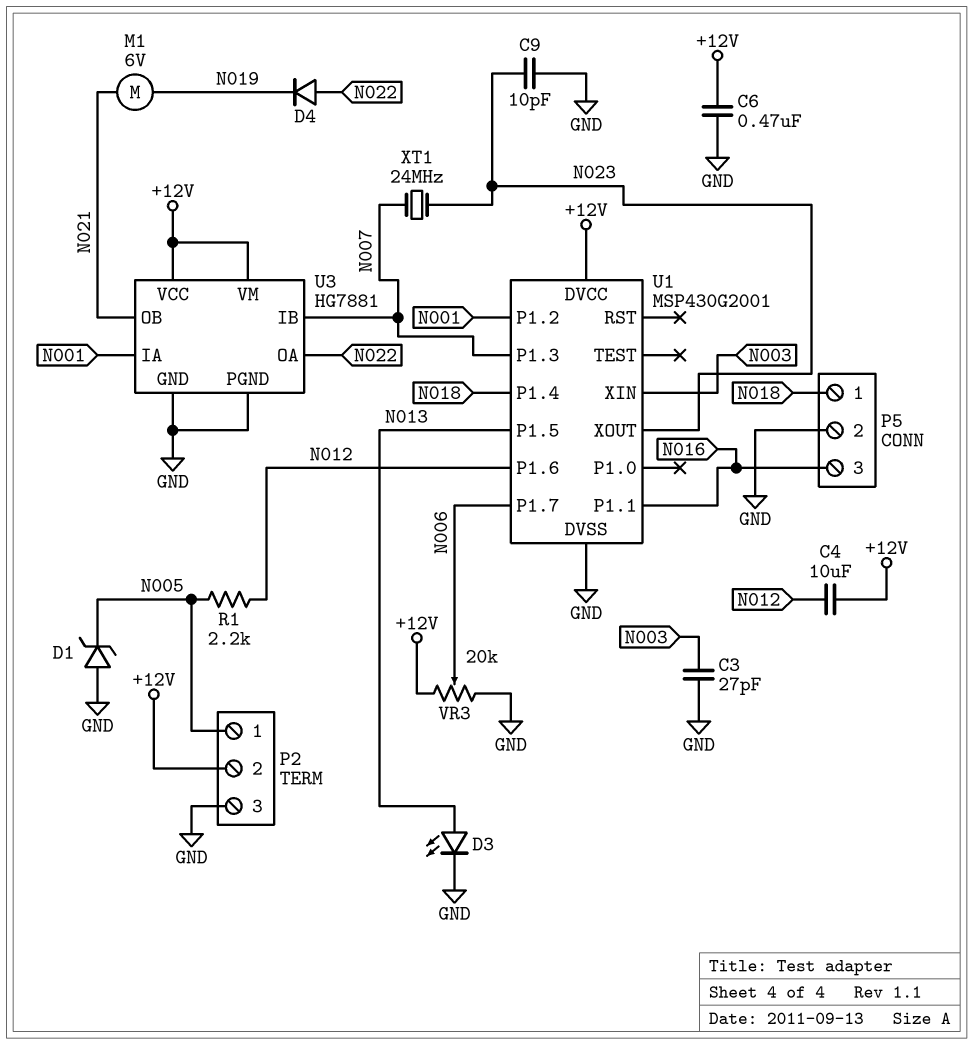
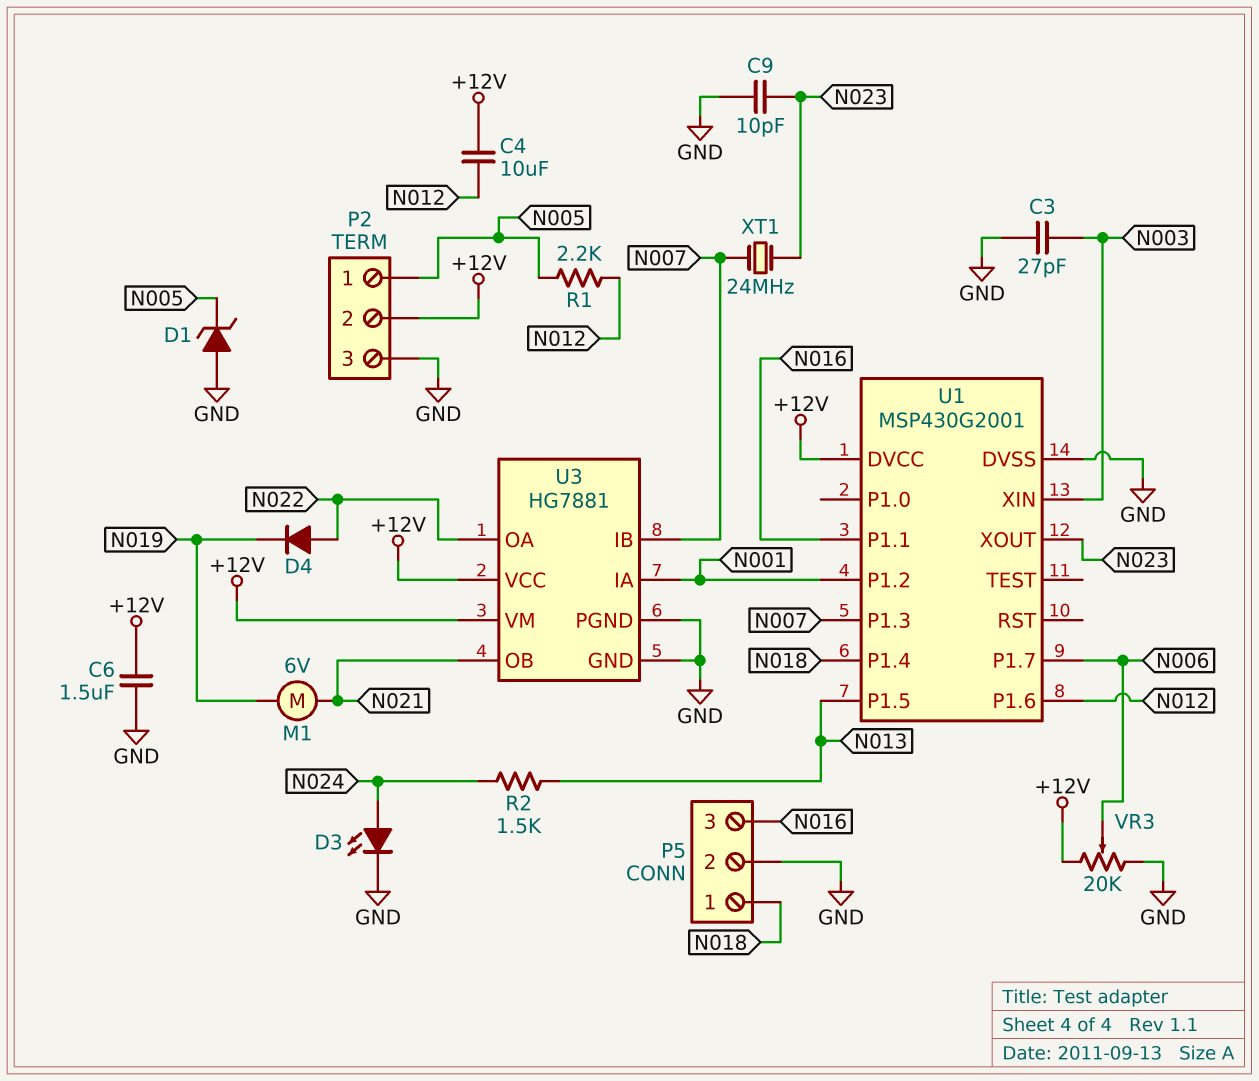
C6: 470nF (+12V, GND) -> 1.5uF (+12V, GND)
D3: LED (A N013, K GND) -> LED (A N024, K GND)
R2: none -> 1.5k (N013, N024)

